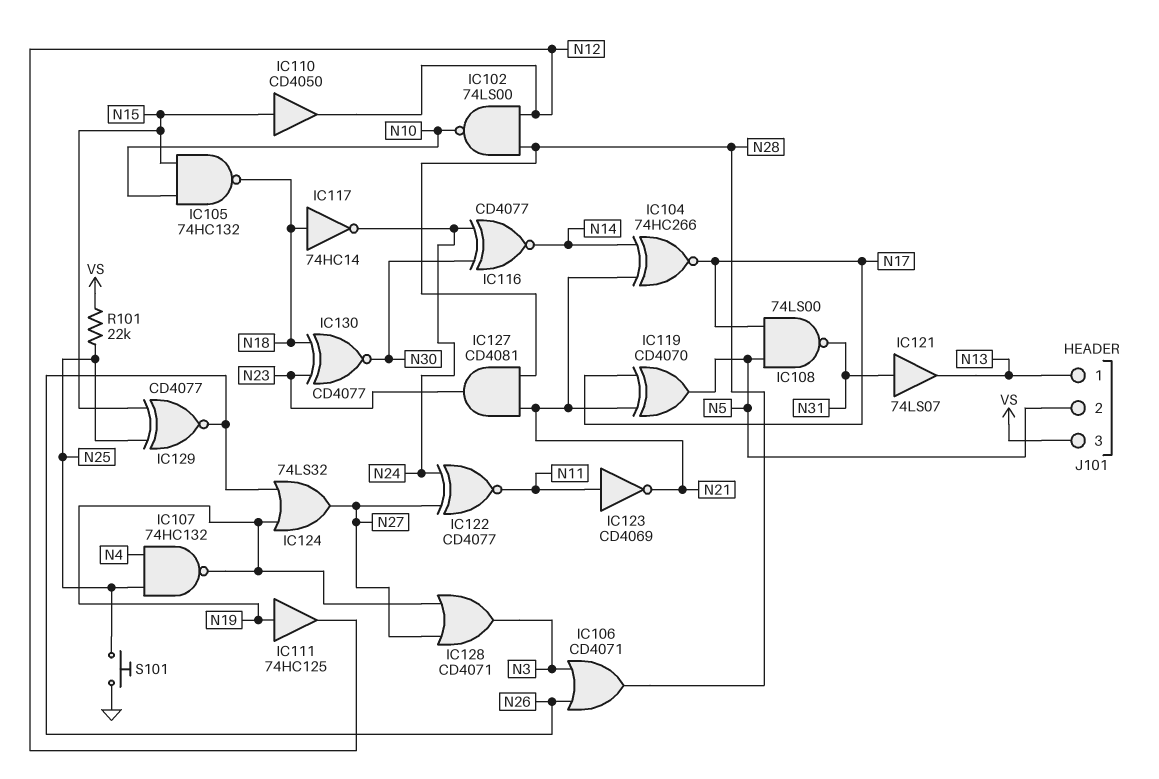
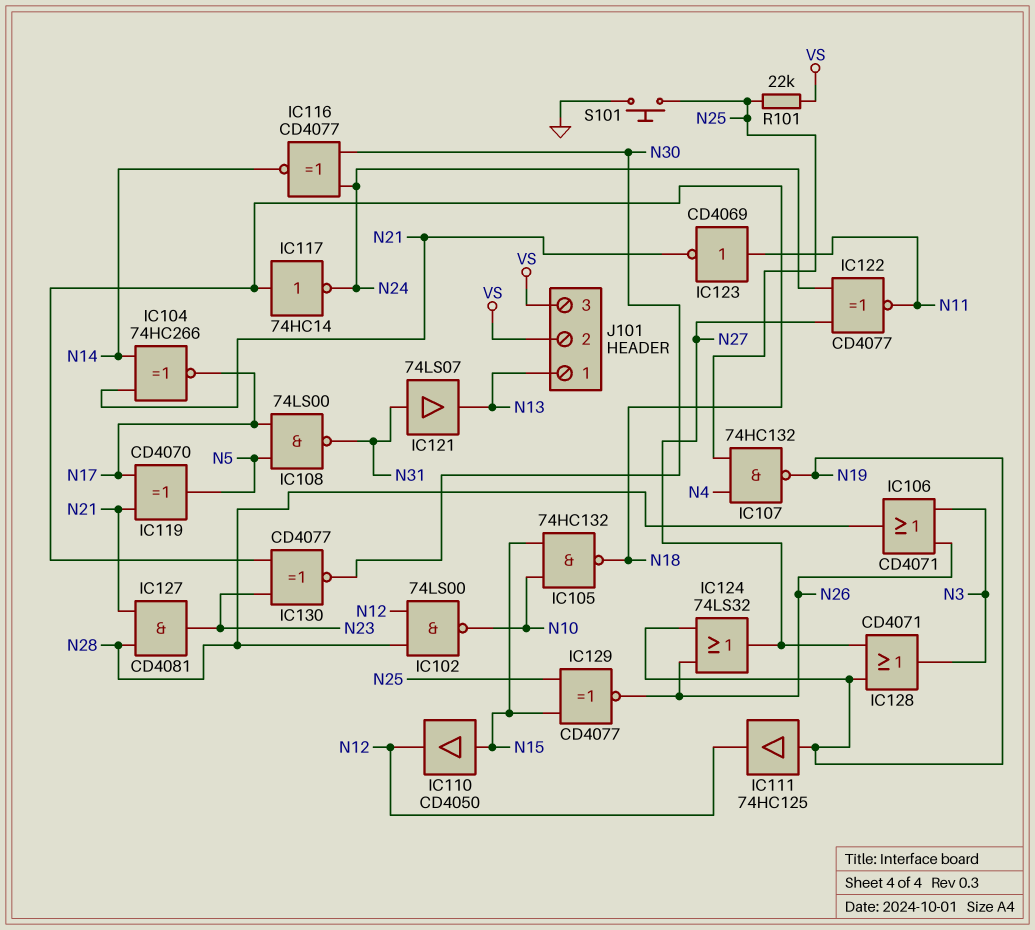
J101 pin 2: N5 -> VS

